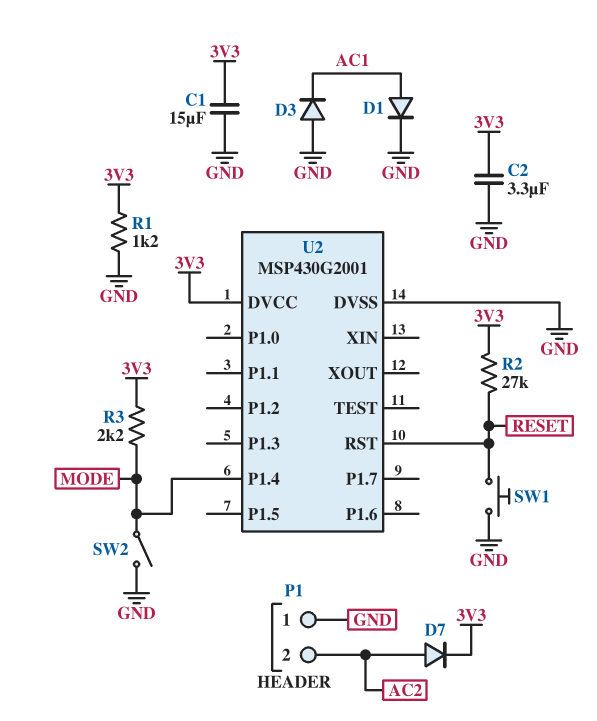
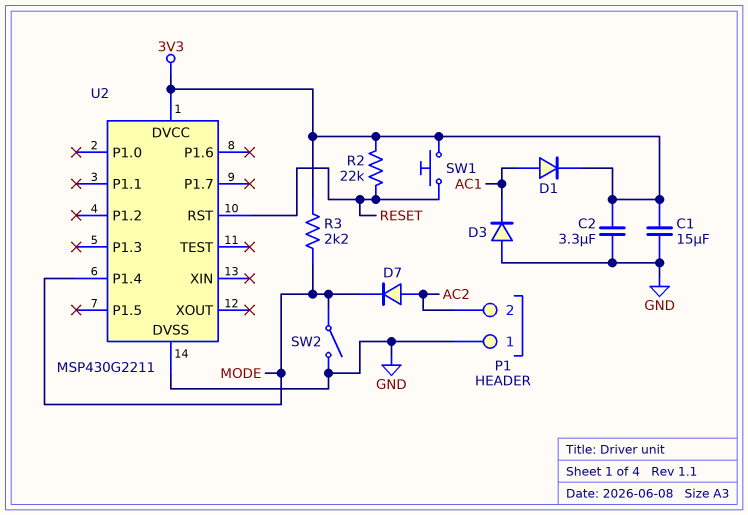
D1: diode (A AC1, K GND) -> diode (A AC1, K 3V3)
D7: diode (A AC2, K 3V3) -> diode (A AC2, K MODE)
R1: 1.2k (3V3, GND) -> none
R2: 27k (3V3, RESET) -> 22k (3V3, RESET)
SW1: button (GND, RESET) -> button (3V3, RESET)
U2: MSP430G2001 -> MSP430G2211

